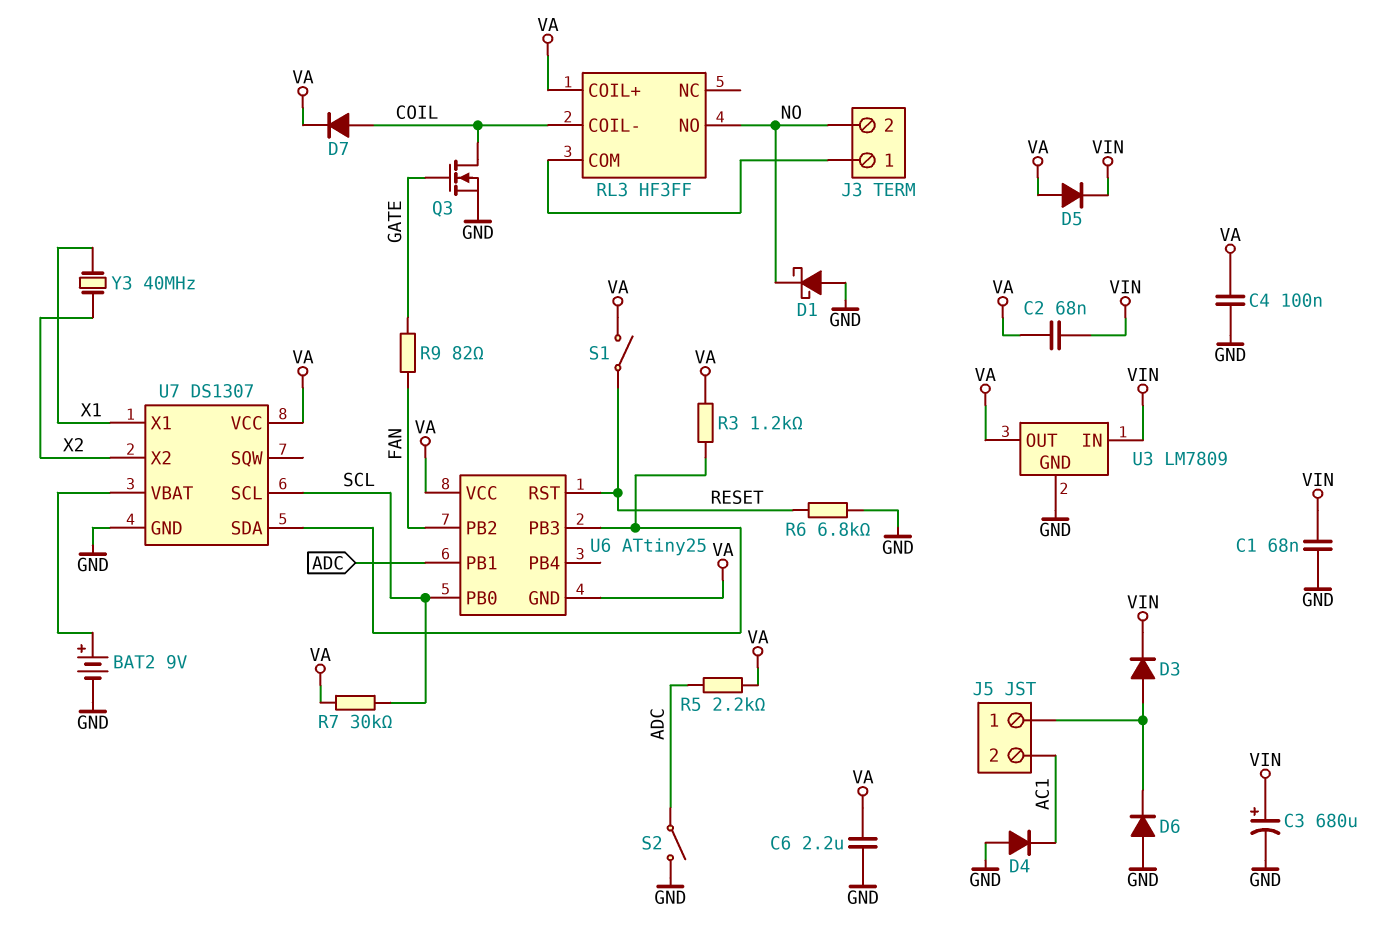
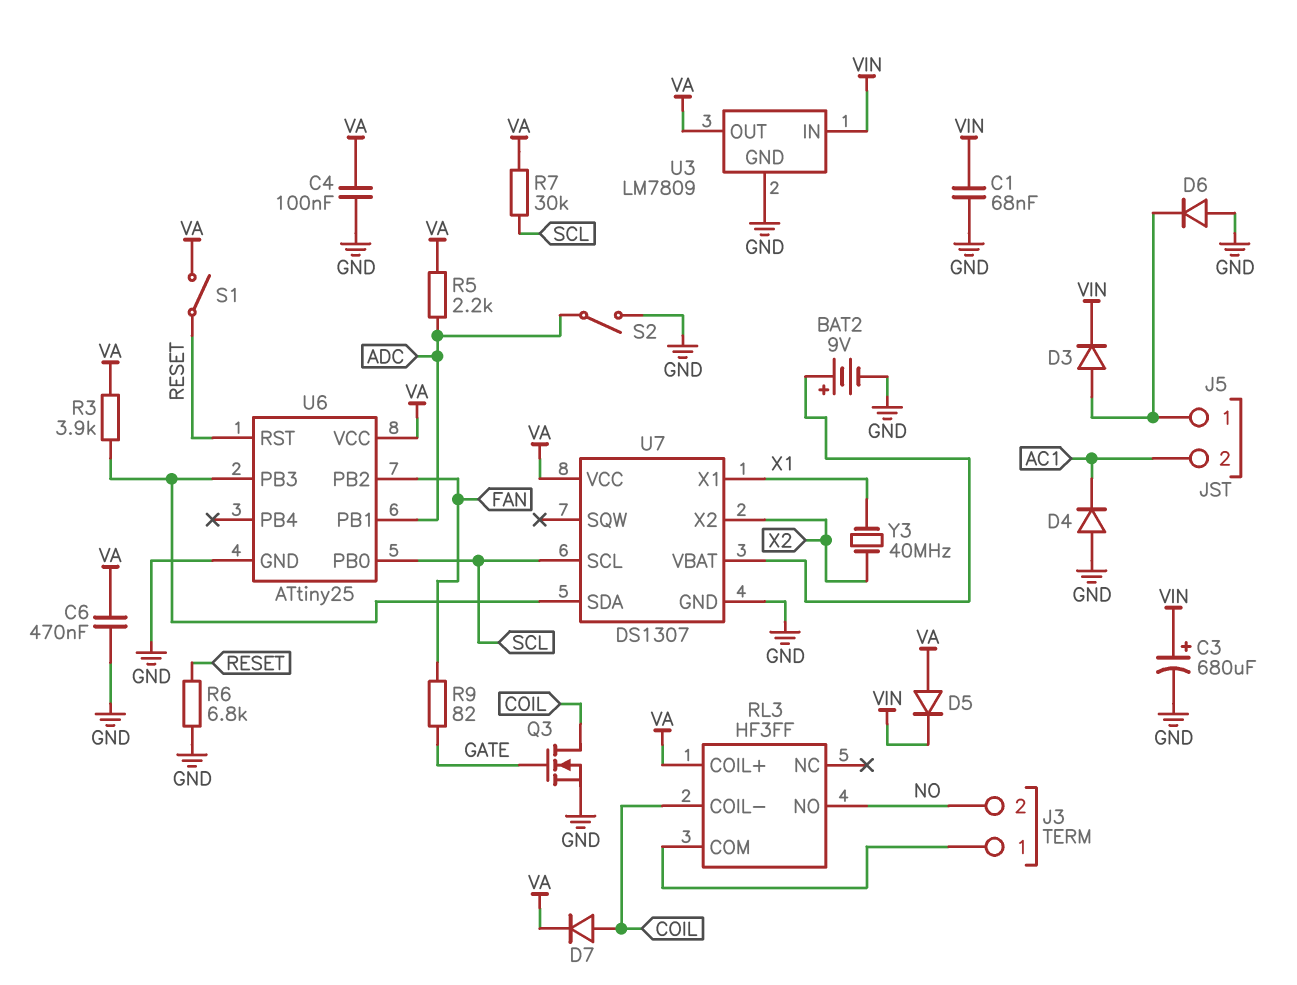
C2: 68nF (VA, VIN) -> none
C6: 2.2uF (GND, VA) -> 470nF (GND, VA)
D1: schottky (A GND, K NO) -> none
R3: 1.2k (U6/PB3, VA) -> 3.9k (U6/PB3, VA)
U6 pin GND: VA -> GND

